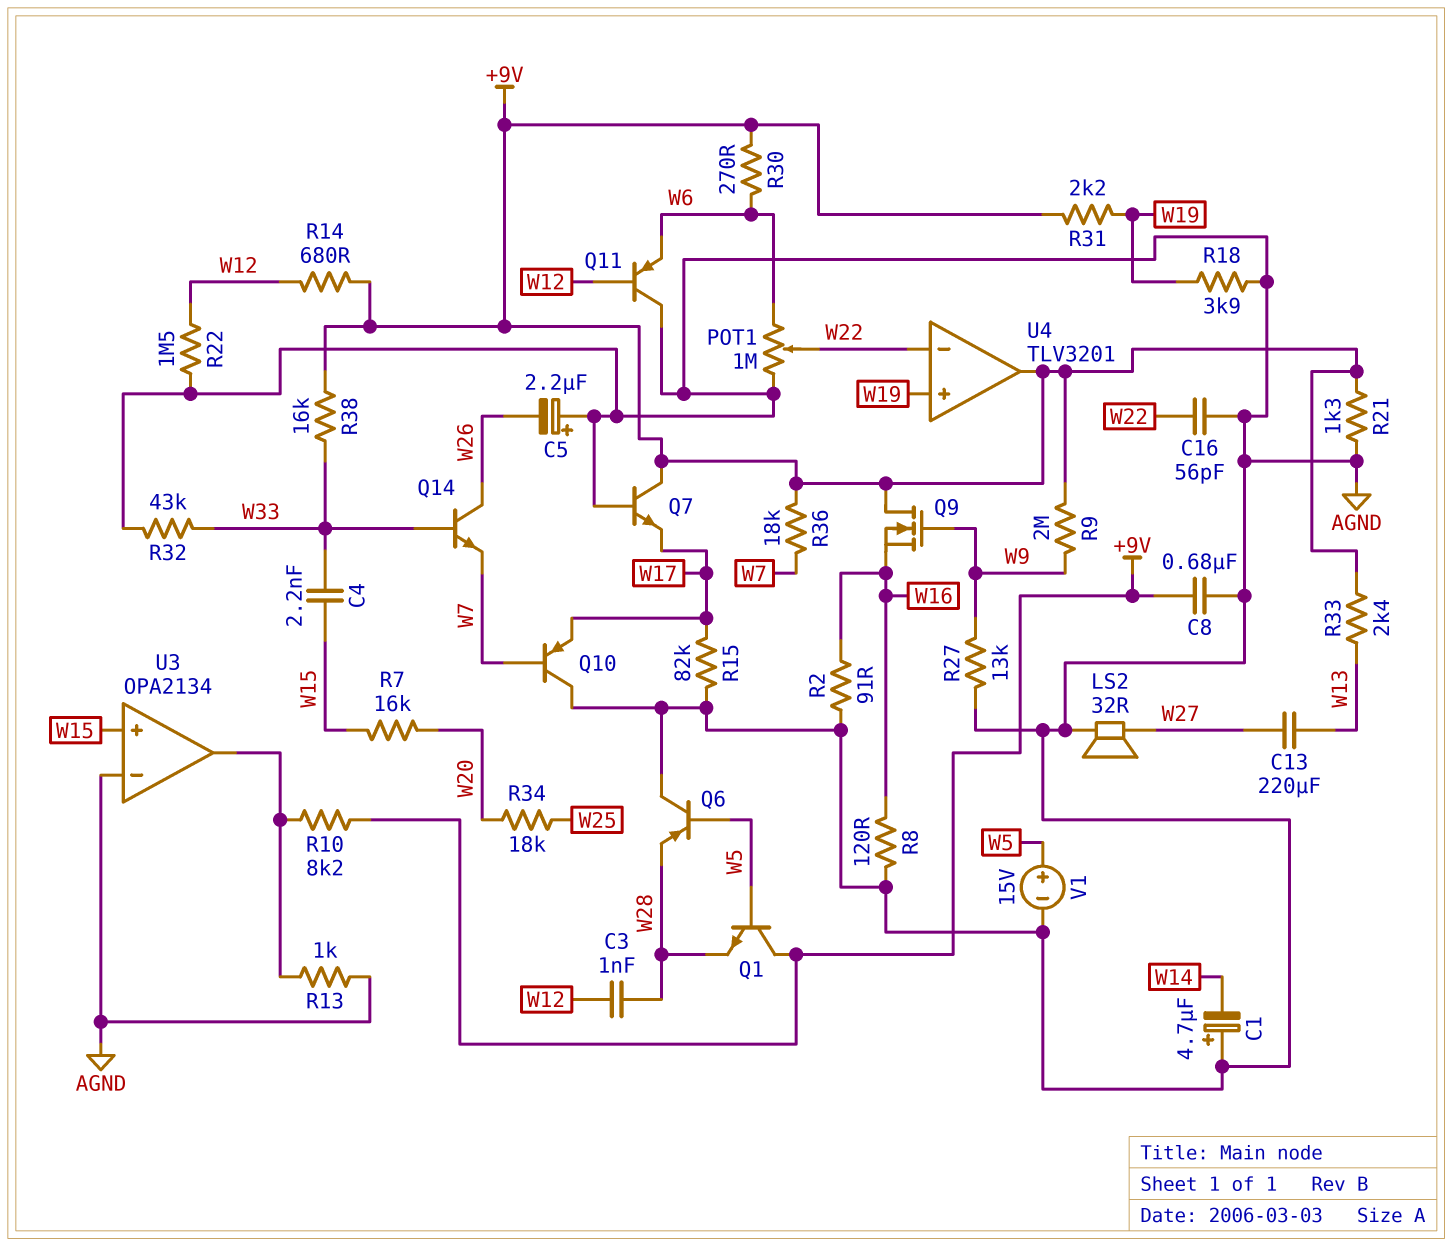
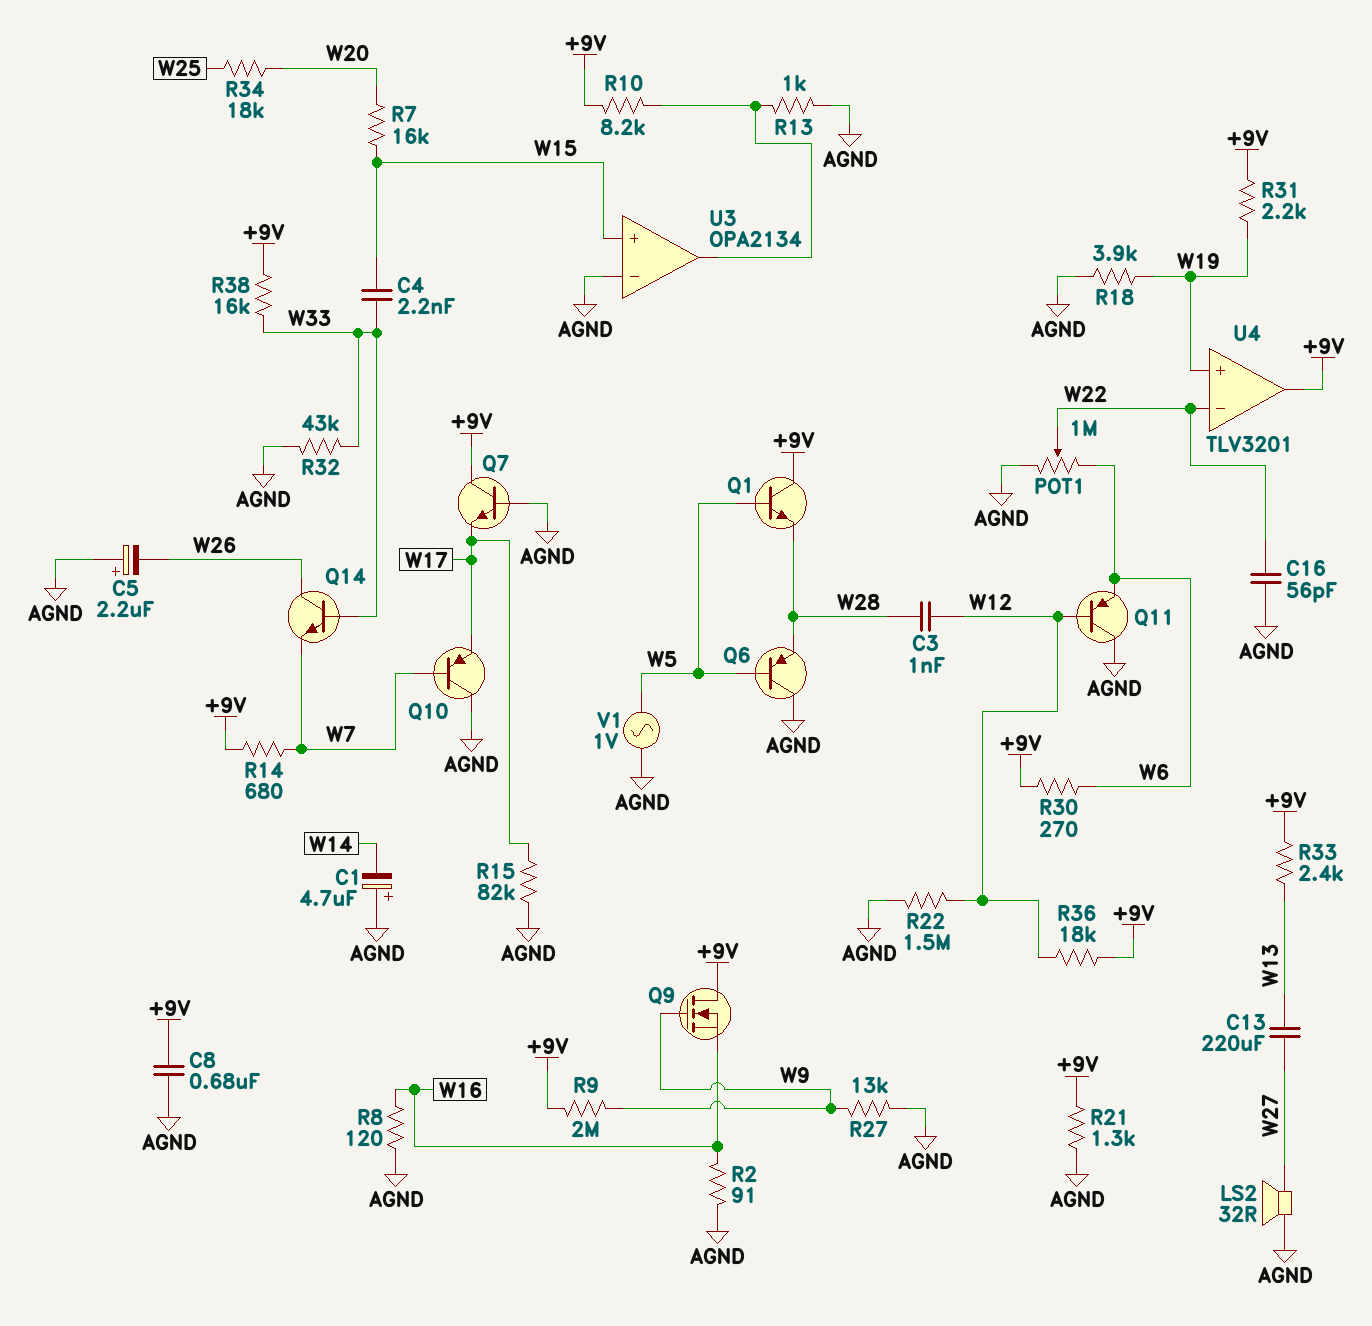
R14: 680 (+9V, W12) -> 680 (+9V, W7)
R36: 18k (+9V, W7) -> 18k (+9V, W12)
V1: 15V (plus W5, minus AGND) -> AC 1V (AGND, W5)

